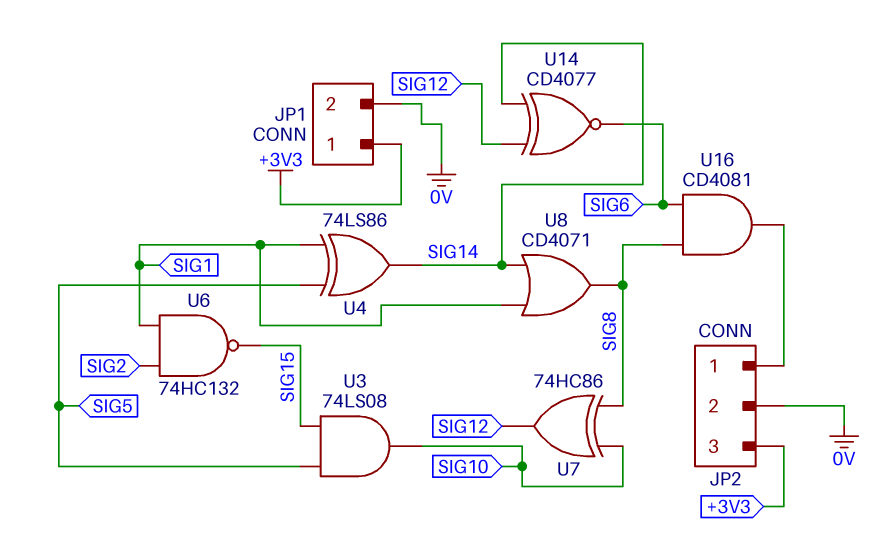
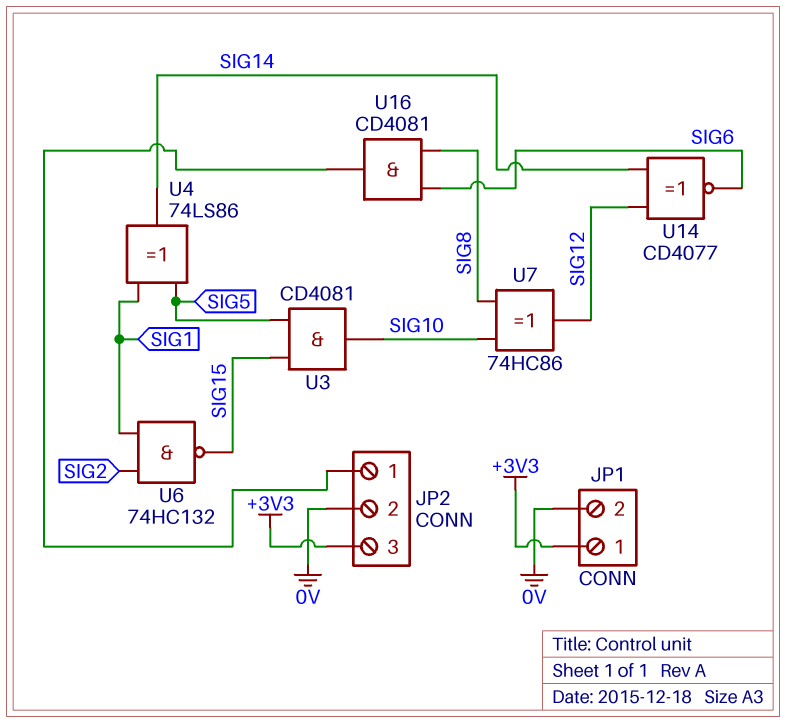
U3: AND 74LS08 (in SIG5, in SIG15, out SIG10) -> AND CD4081 (in SIG5, in SIG15, out SIG10)
U8: OR CD4071 (in SIG1, in SIG14, out SIG8) -> none

